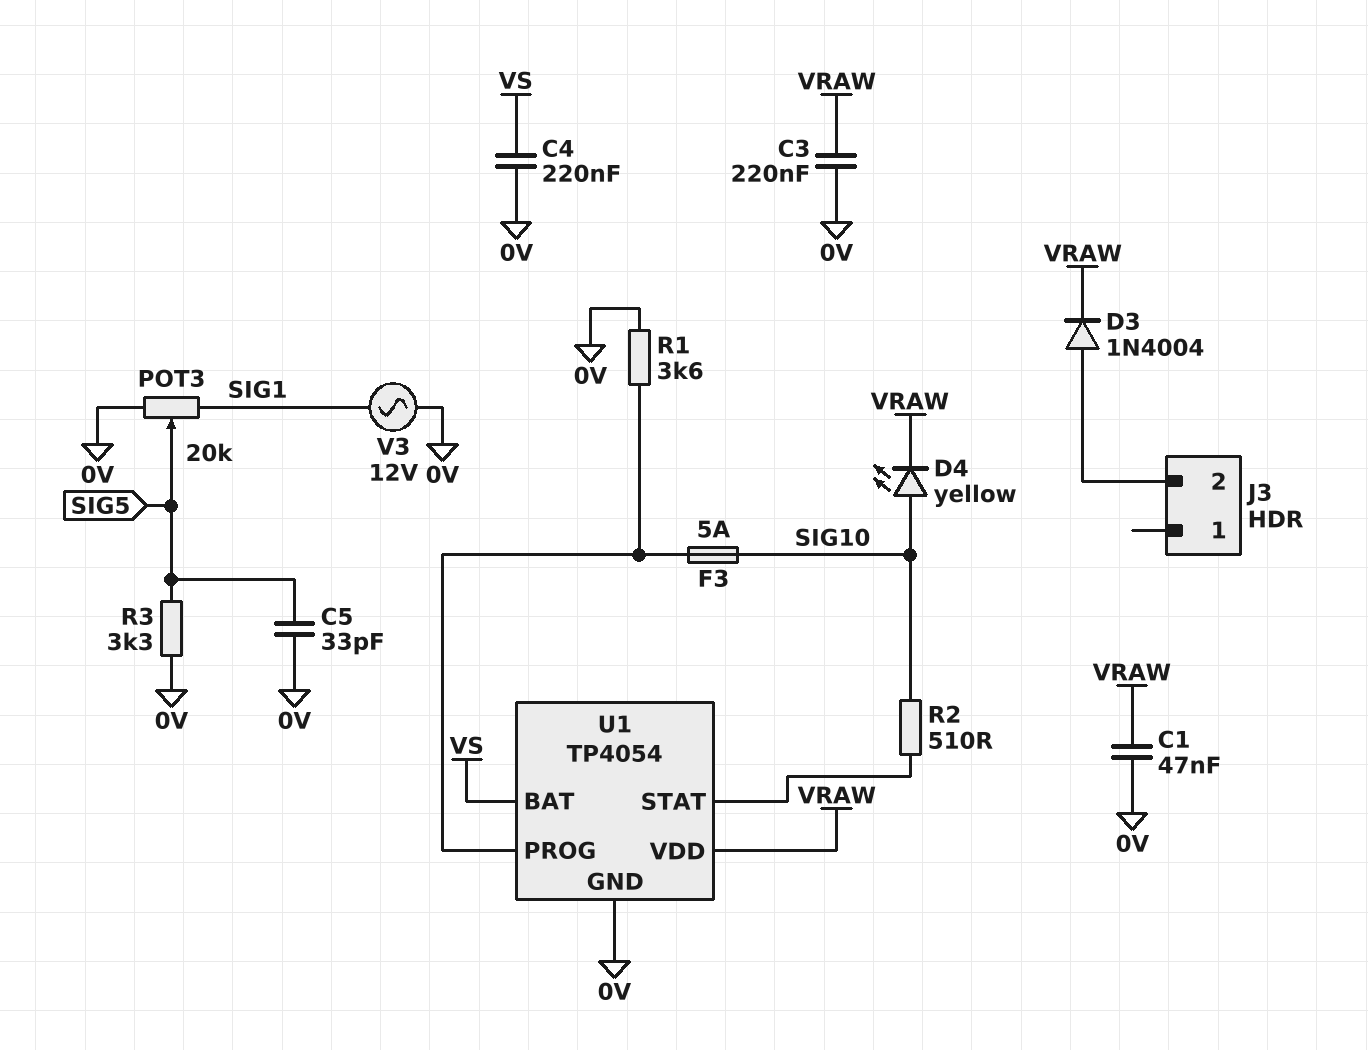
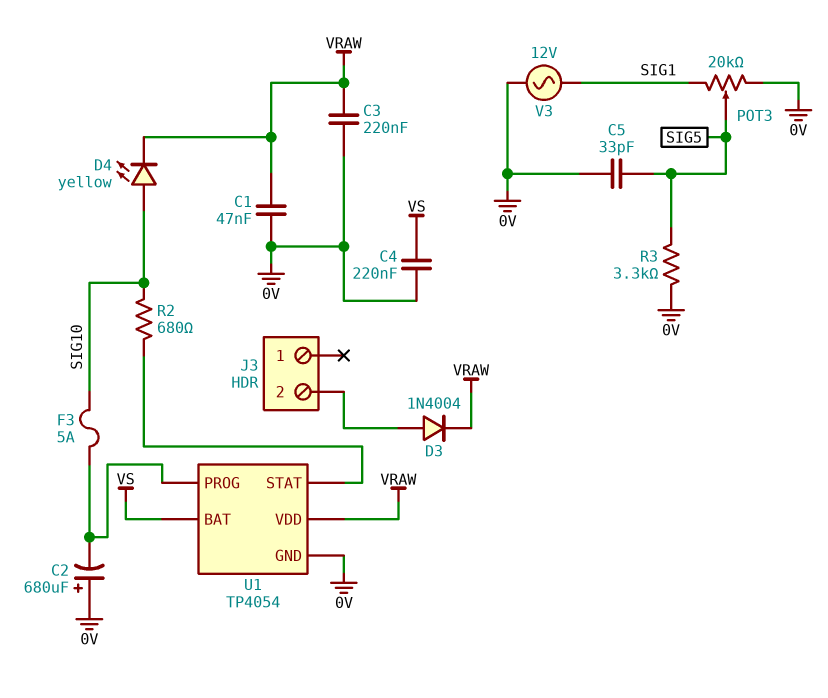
C2: none -> 680uF (plus 0V, minus U1/PROG)
R1: 3.6k (0V, U1/PROG) -> none
R2: 510 (SIG10, U1/STAT) -> 680 (SIG10, U1/STAT)

